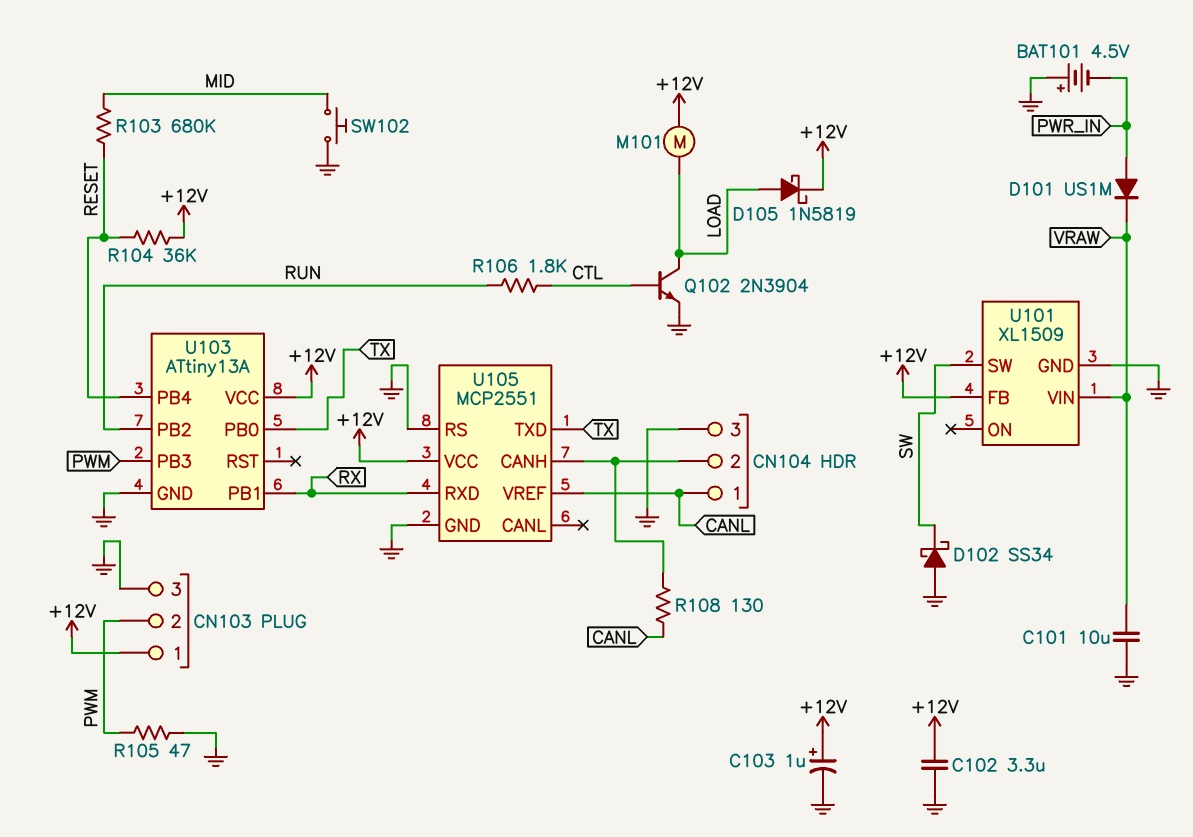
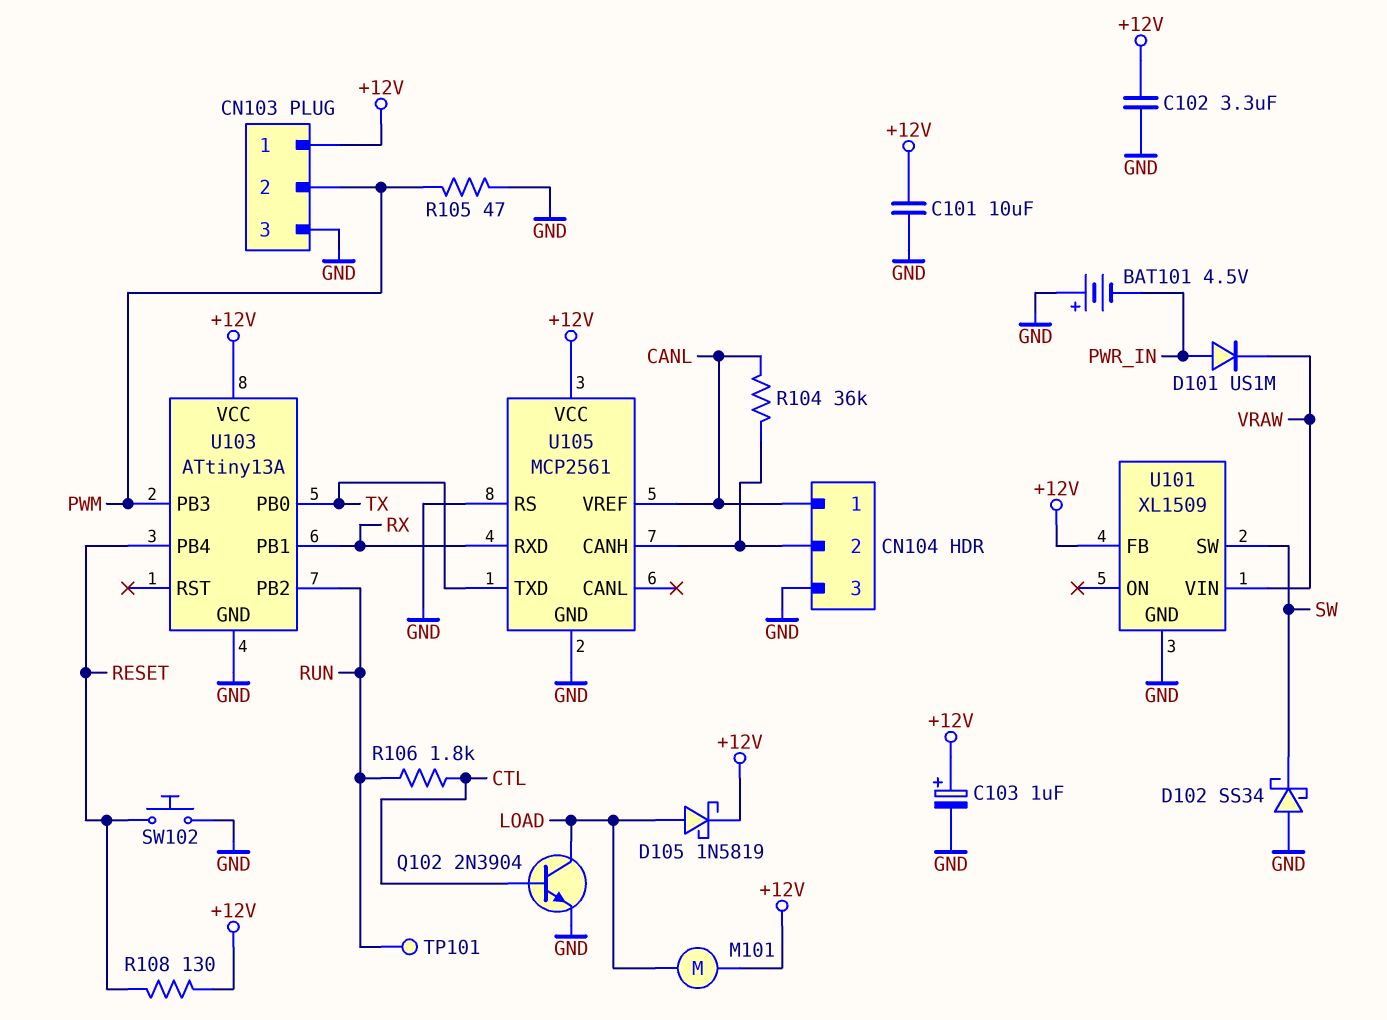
C101: 10uF (GND, VRAW) -> 10uF (+12V, GND)
R103: 680k (MID, RESET) -> none
R104: 36k (+12V, RESET) -> 36k (CANL, CN104/2)
R108: 130 (CANL, CN104/2) -> 130 (+12V, RESET)
SW102: button (GND, MID) -> button (GND, RESET)
TP101: none -> test point (RUN)
U105: MCP2551 -> MCP2561

